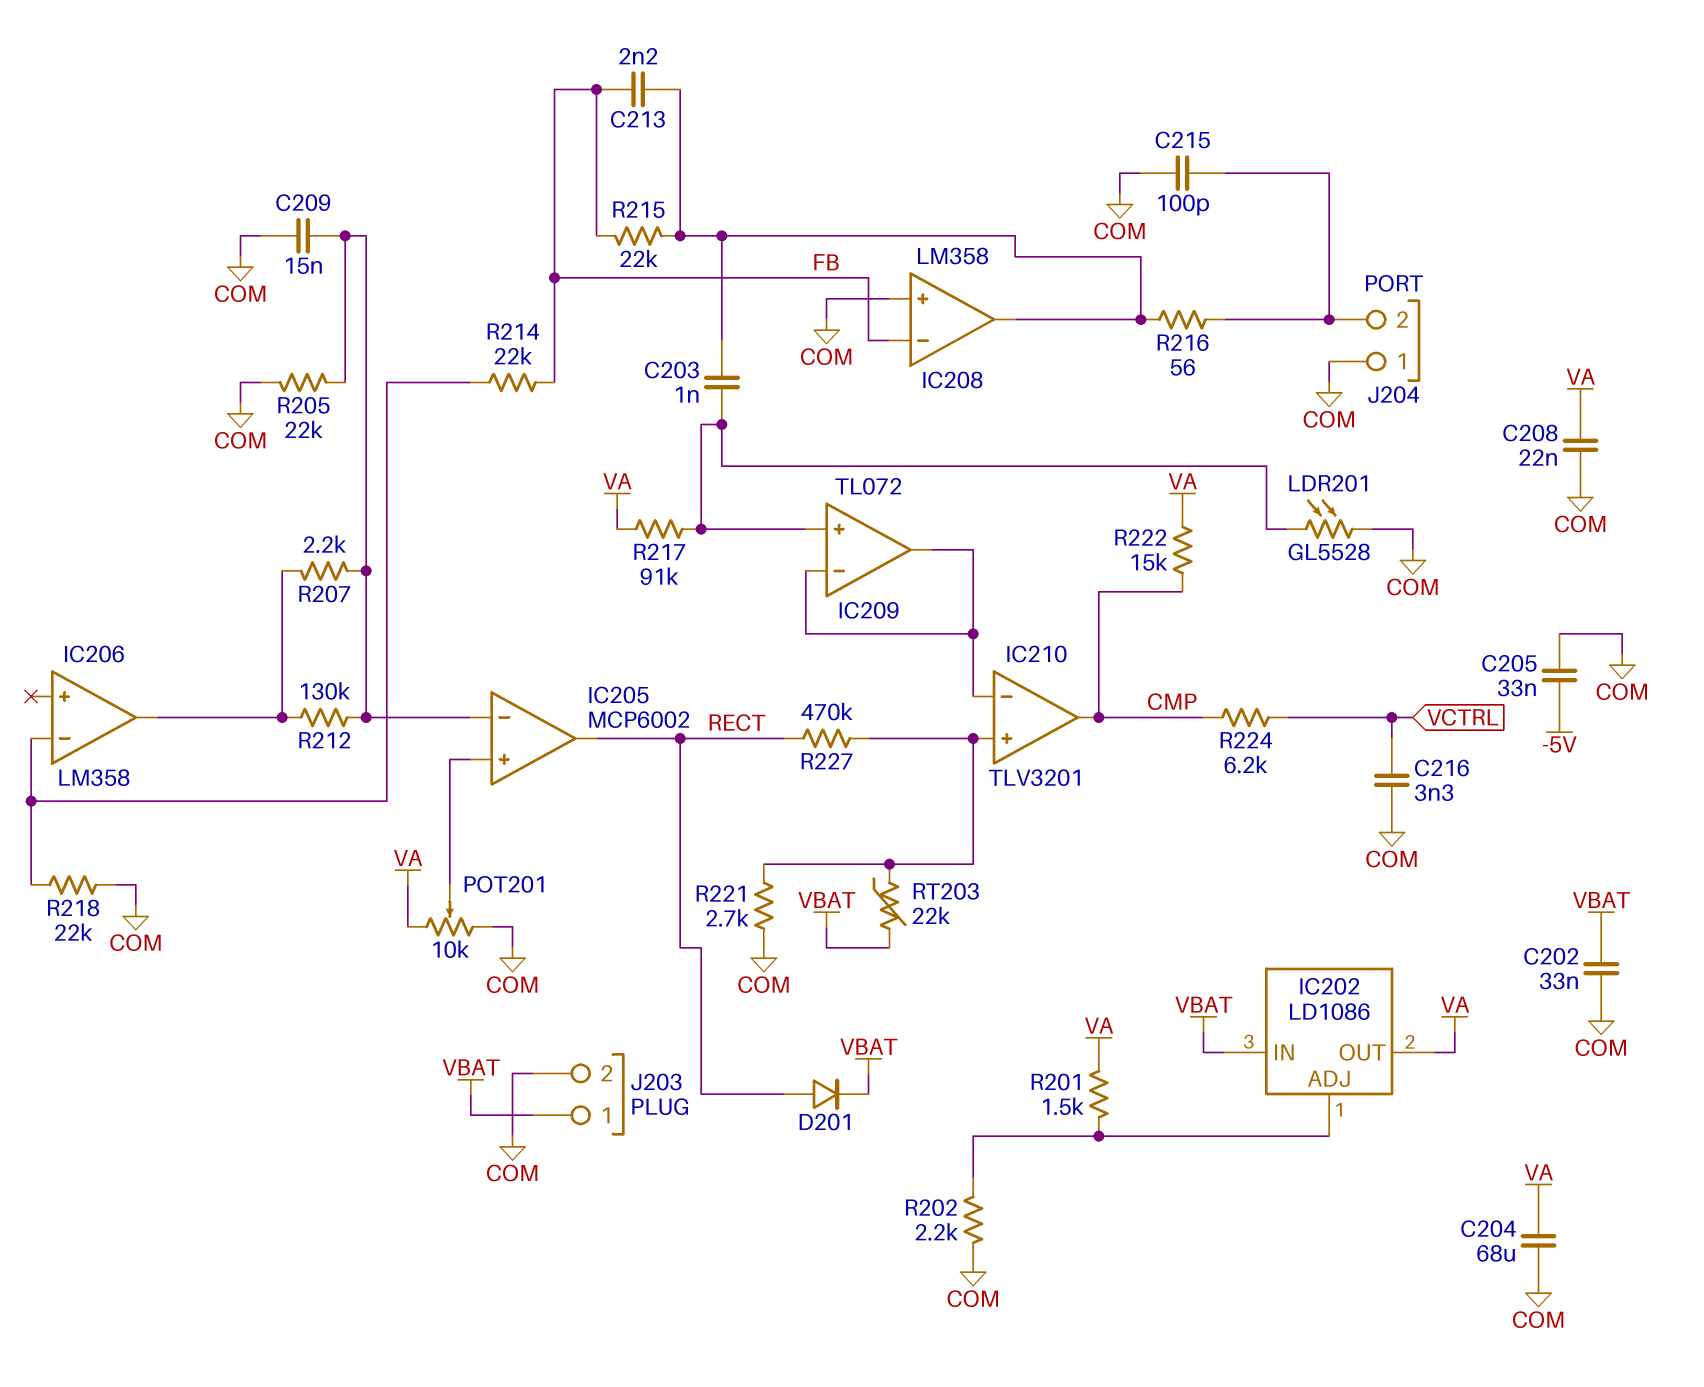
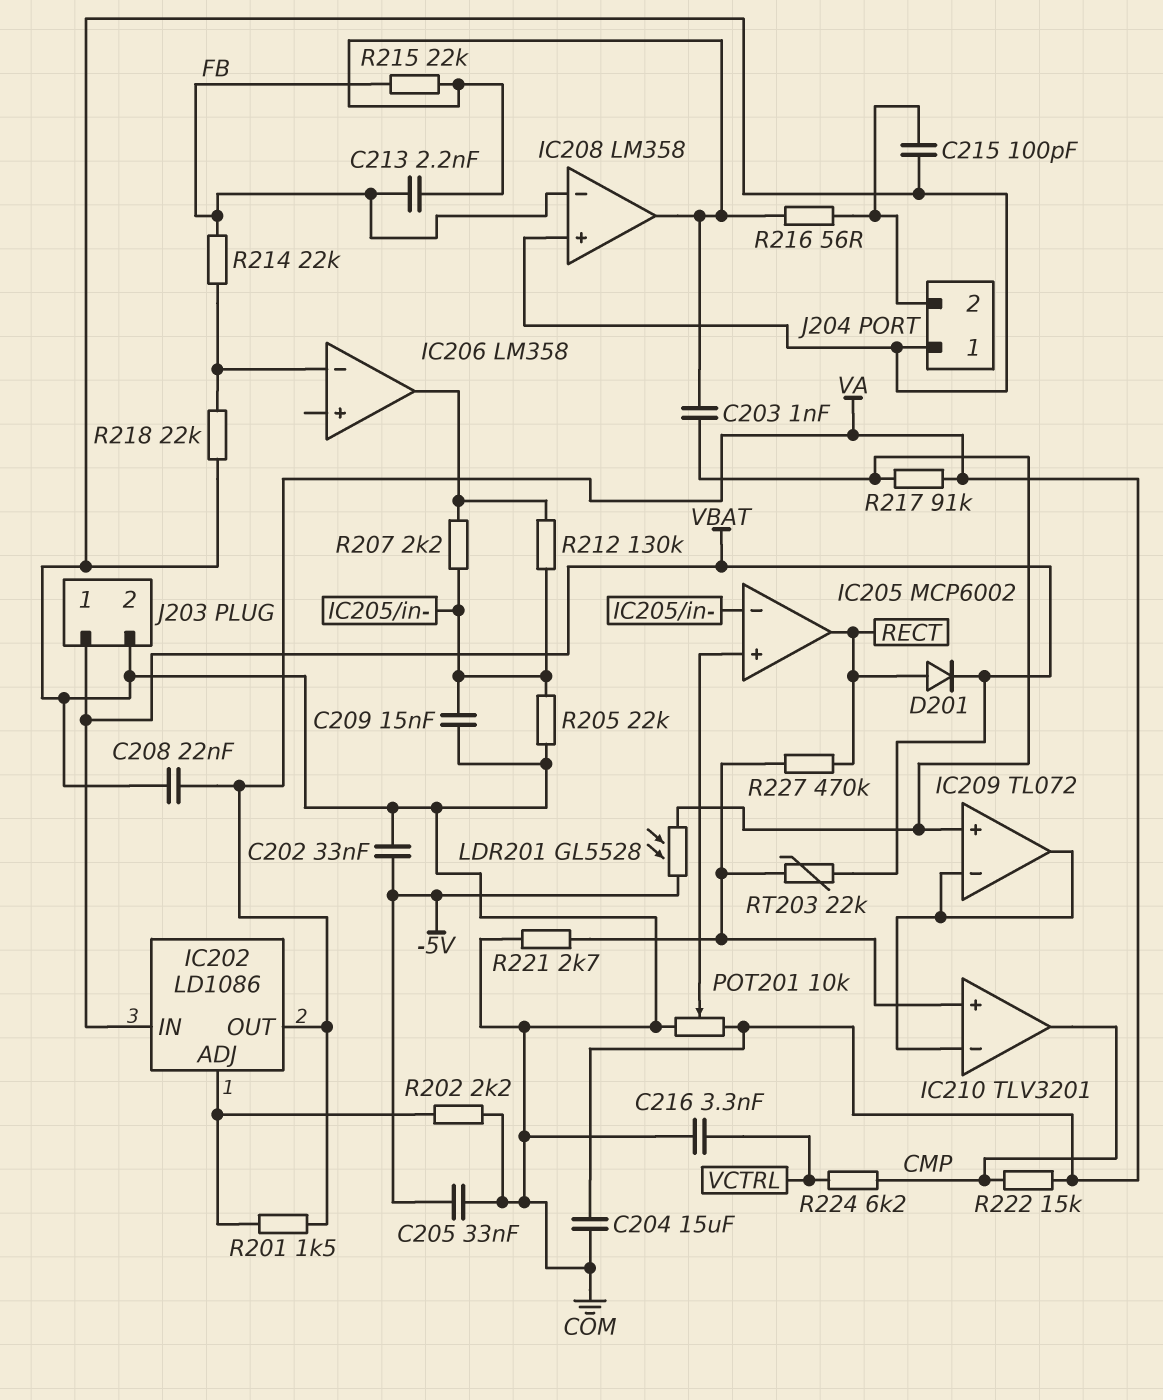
C202: 33nF (COM, VBAT) -> 33nF (-5V, COM)
C204: 68uF (COM, VA) -> 15uF (COM, VA)
LDR201: GL5528 (COM, IC209/in+) -> GL5528 (-5V, IC209/in+)

